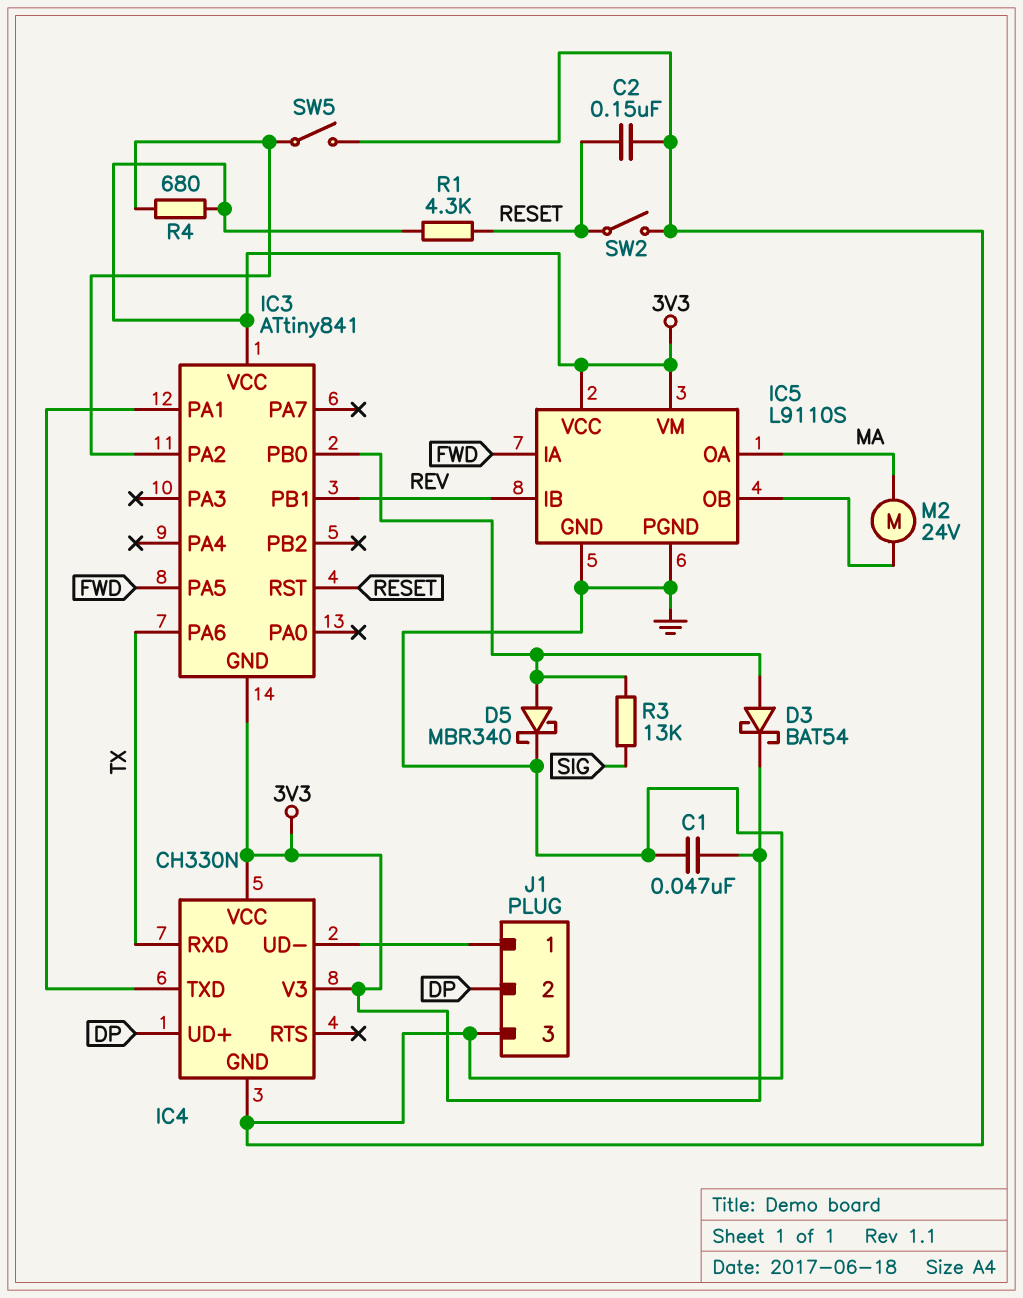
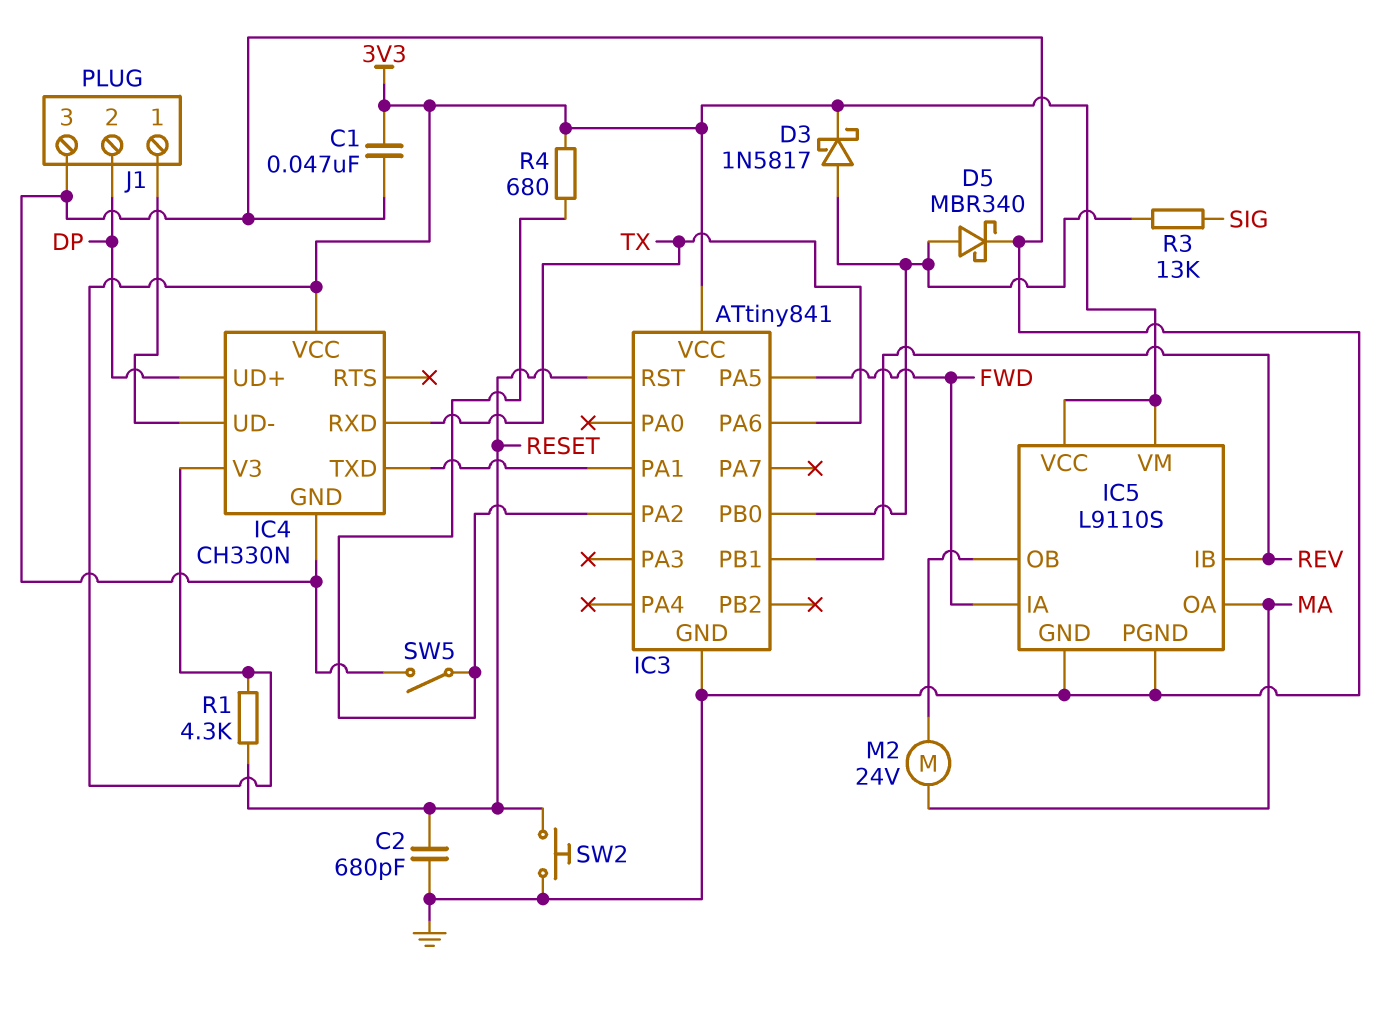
C2: 150nF (GND, RESET) -> 680pF (GND, RESET)
D3: schottky BAT54 (A IC3/PB0, K 3V3) -> schottky 1N5817 (A IC3/PB0, K 3V3)
IC3 pin GND: 3V3 -> GND
SW2: switch (GND, RESET) -> button (GND, RESET)

